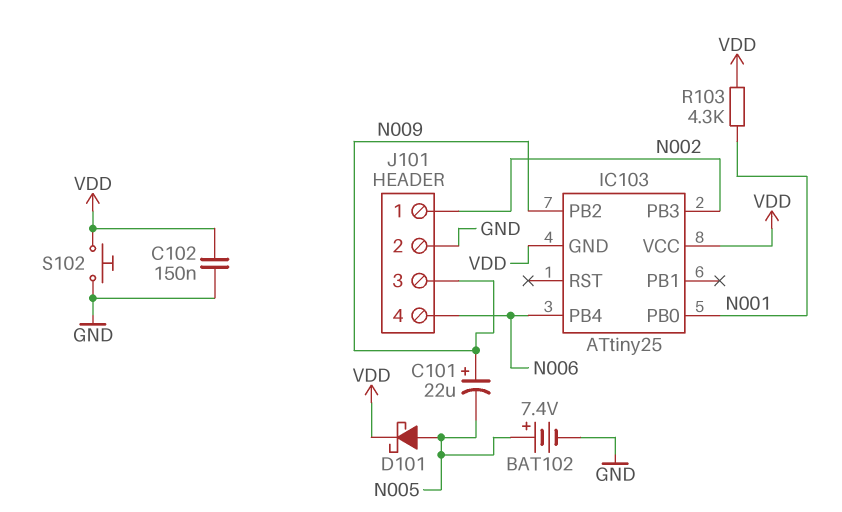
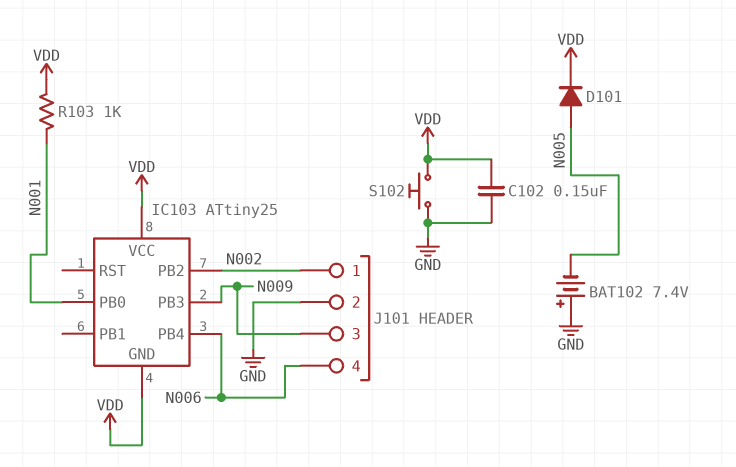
BAT102: 7.4V (plus N005, minus GND) -> 7.4V (plus GND, minus N005)
C101: 22uF (plus N009, minus N005) -> none
D101: schottky (A N005, K VDD) -> diode (A N005, K VDD)
IC103 pin PB2: N009 -> N002
IC103 pin PB3: N002 -> N009
R103: 4.3k (N001, VDD) -> 1k (N001, VDD)

